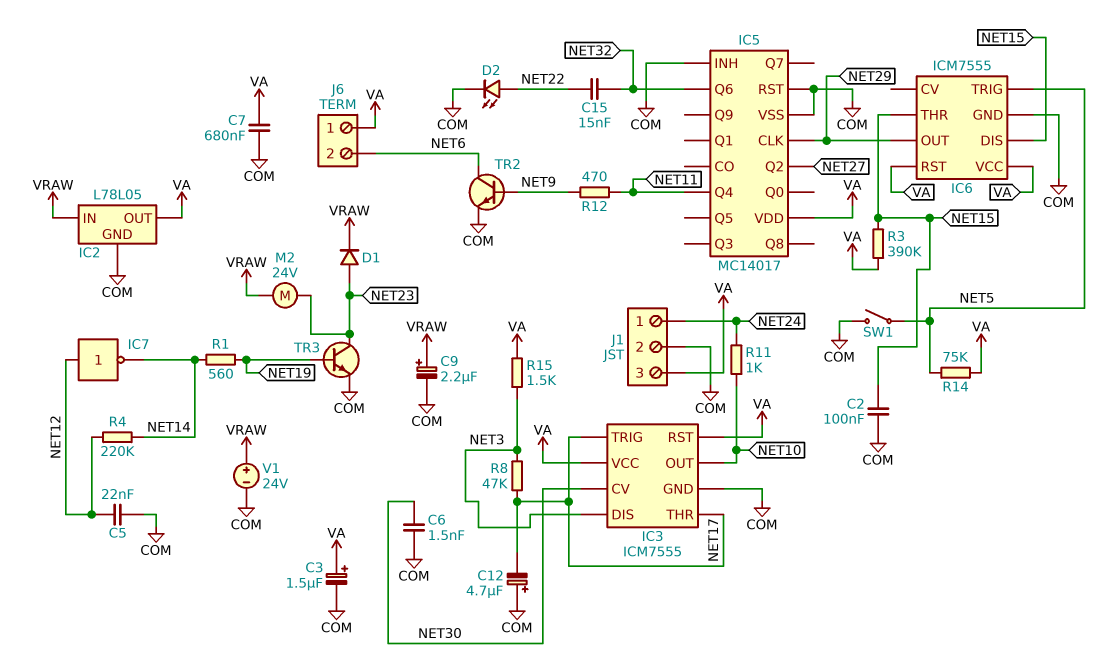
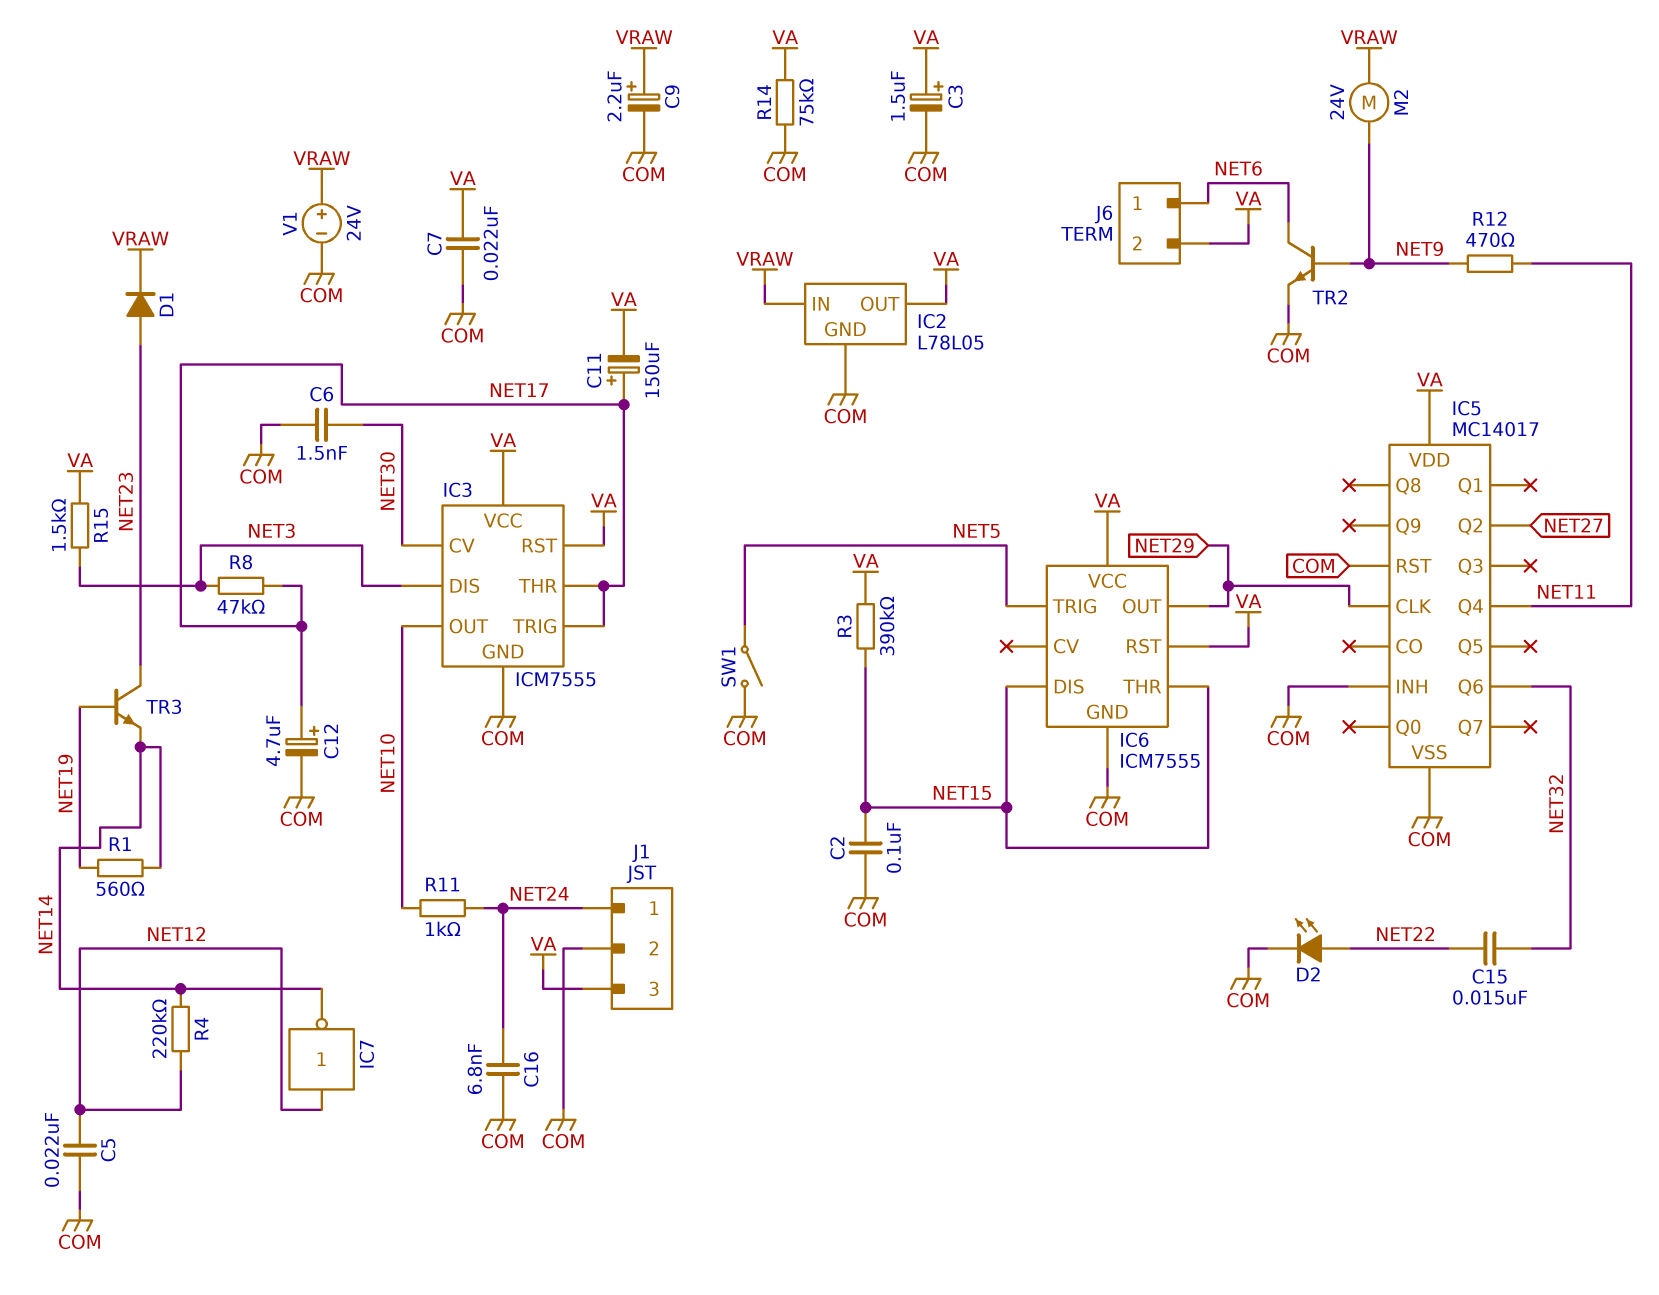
C7: 680nF (COM, VA) -> 22nF (COM, VA)
C11: none -> 150uF (plus NET17, minus VA)
C12: 4.7uF (plus COM, minus NET17) -> 4.7uF (plus NET17, minus COM)
C16: none -> 6.8nF (COM, NET24)
J6 pin 1: VA -> NET6
J6 pin 2: NET6 -> VA
M2: motor 24V (NET23, VRAW) -> motor 24V (NET9, VRAW)
R14: 75k (NET5, VA) -> 75k (COM, VA)
TR3: NPN (B NET19, C NET23, E COM) -> NPN (B NET19, C NET23, E NET14)

